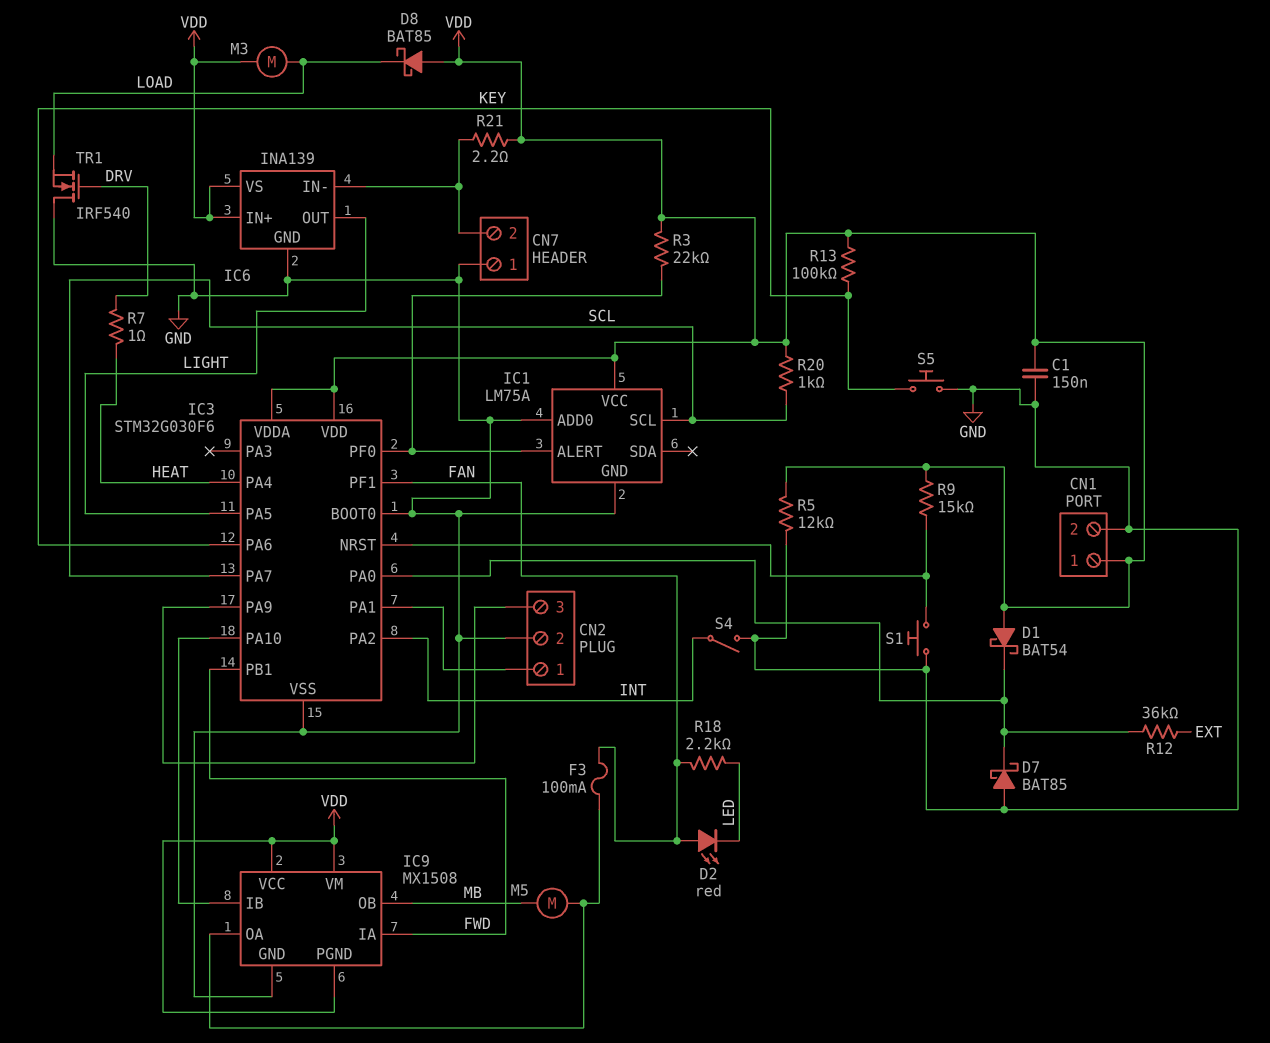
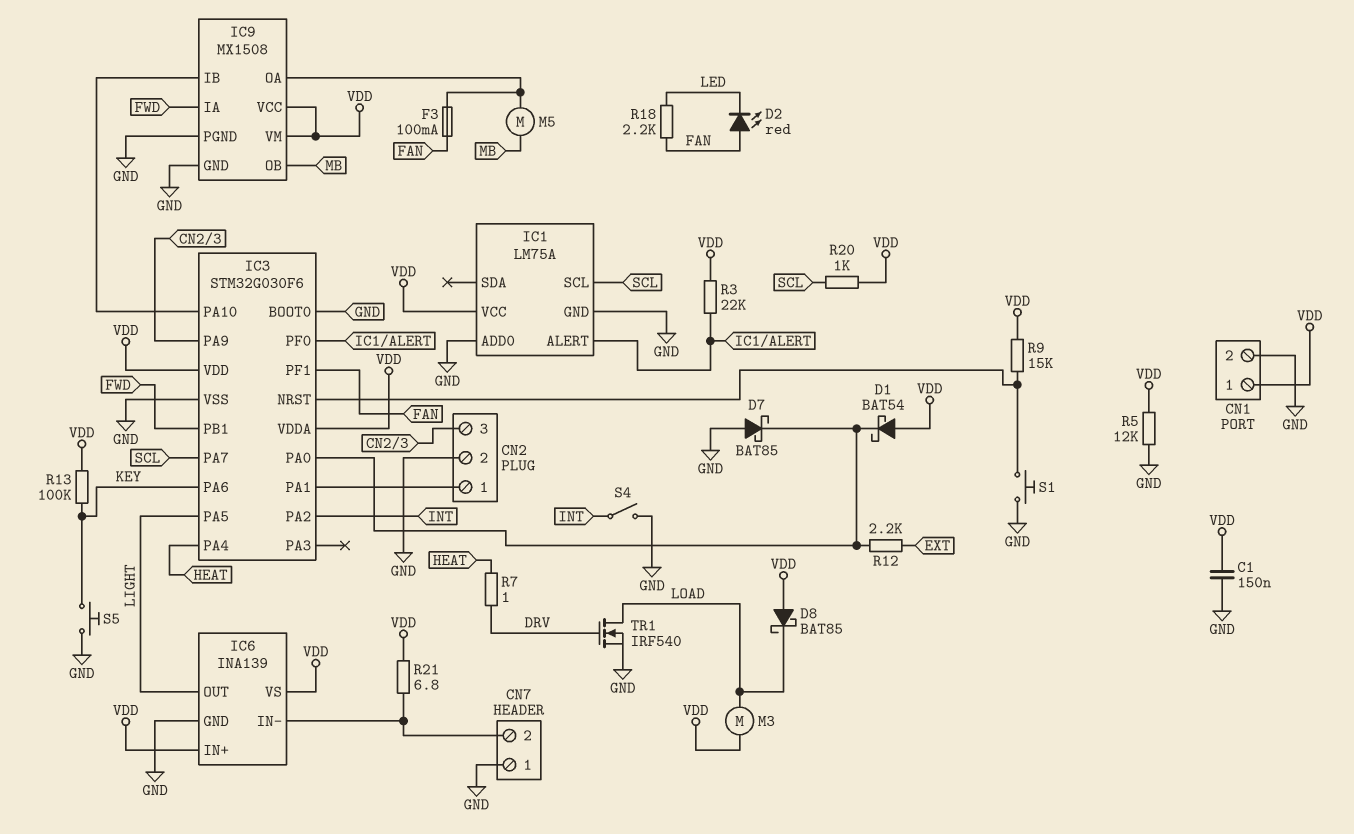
IC9 pin PGND: VDD -> GND
R12: 36k (EXT, IC3/PA0) -> 2.2k (EXT, IC3/PA0)
R21: 2.2 (CN7/2, VDD) -> 6.8 (CN7/2, VDD)
TR1: NMOS IRF540 (G DRV, D GND, S LOAD) -> NMOS IRF540 (G DRV, D LOAD, S GND)

